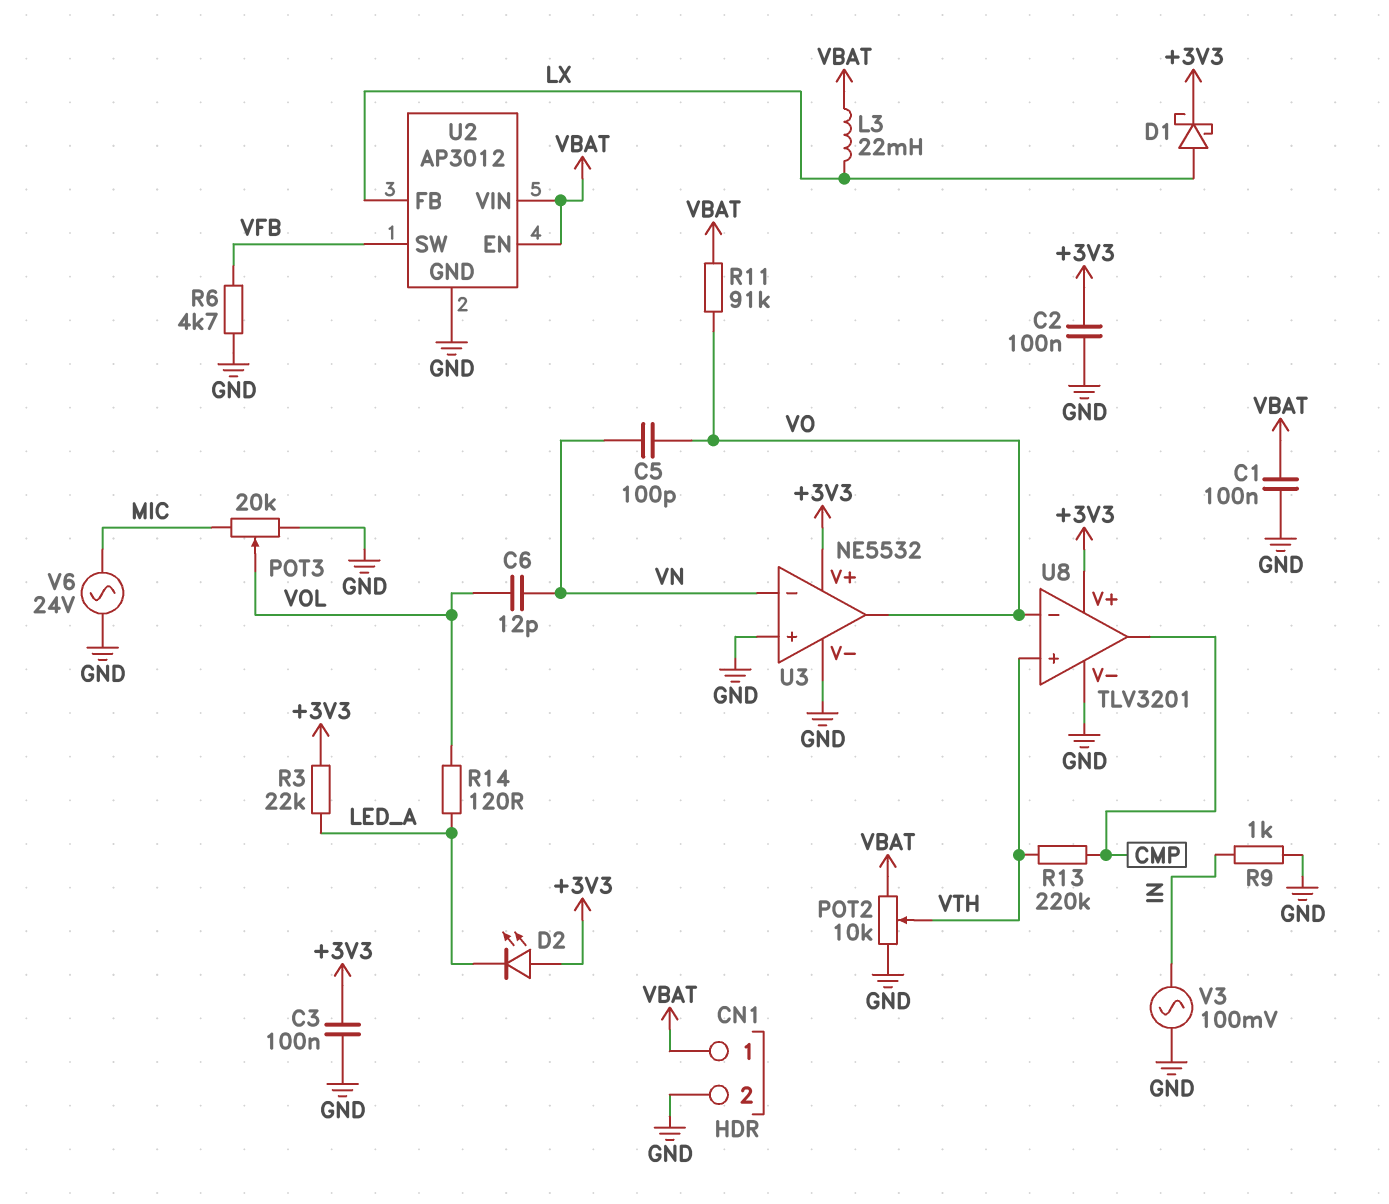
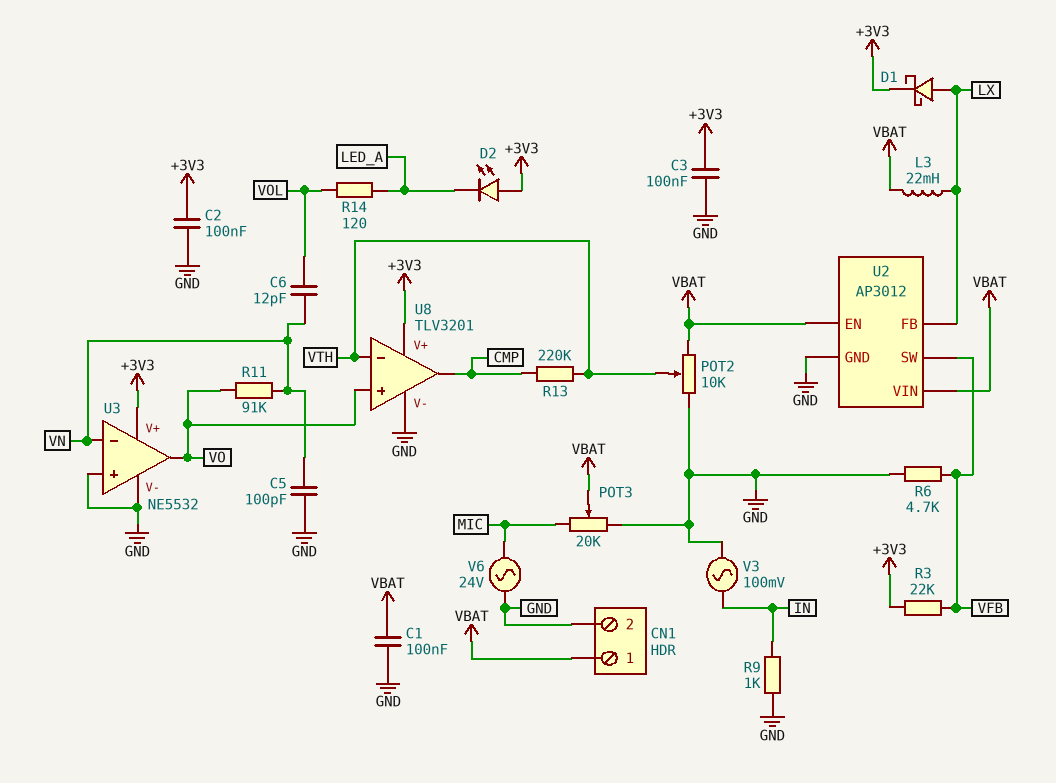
C5: 100pF (VN, VO) -> 100pF (GND, VN)
POT3: 20k (GND, MIC, wiper VOL) -> 20k (GND, MIC, wiper VBAT)
R3: 22k (+3V3, LED_A) -> 22k (+3V3, VFB)
R11: 91k (VBAT, VO) -> 91k (VN, VO)
U8 pin in+: VTH -> VO
U8 pin in-: VO -> VTH

